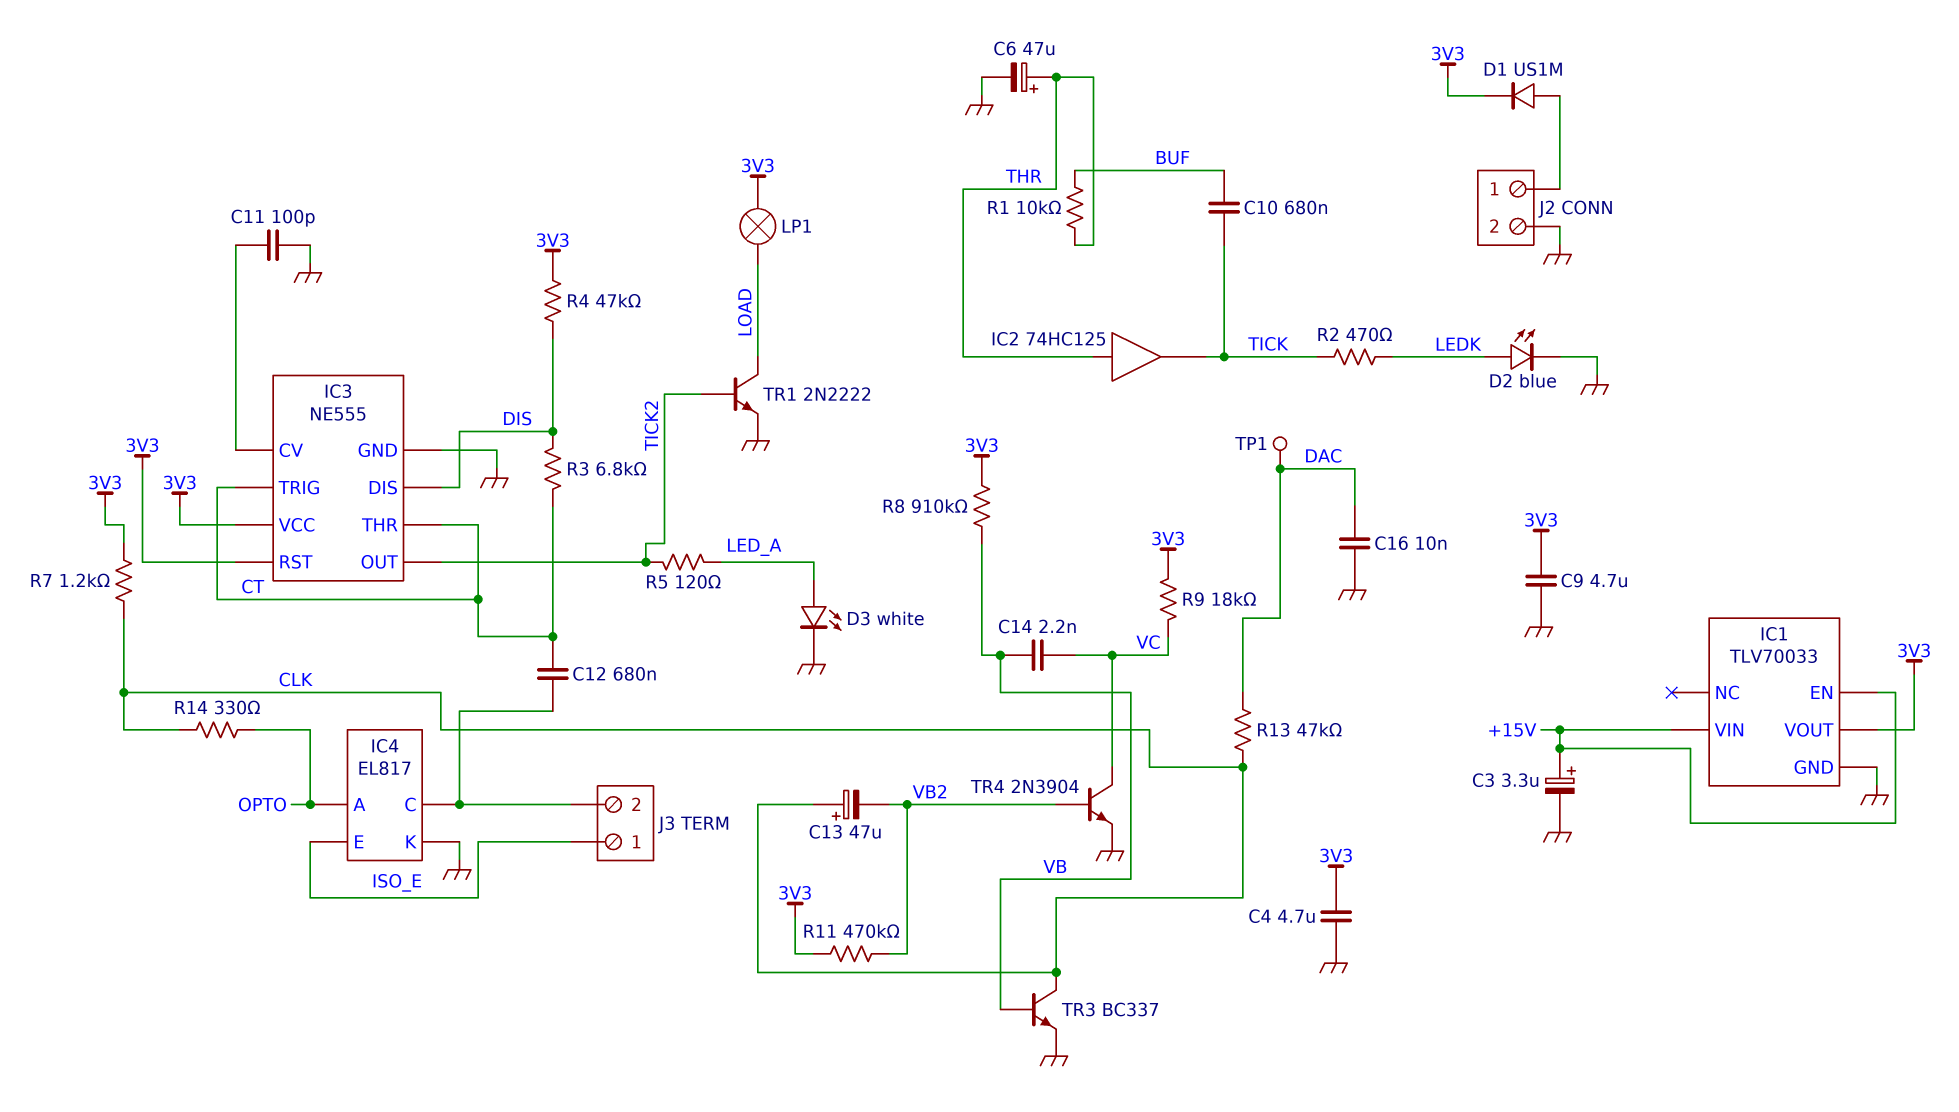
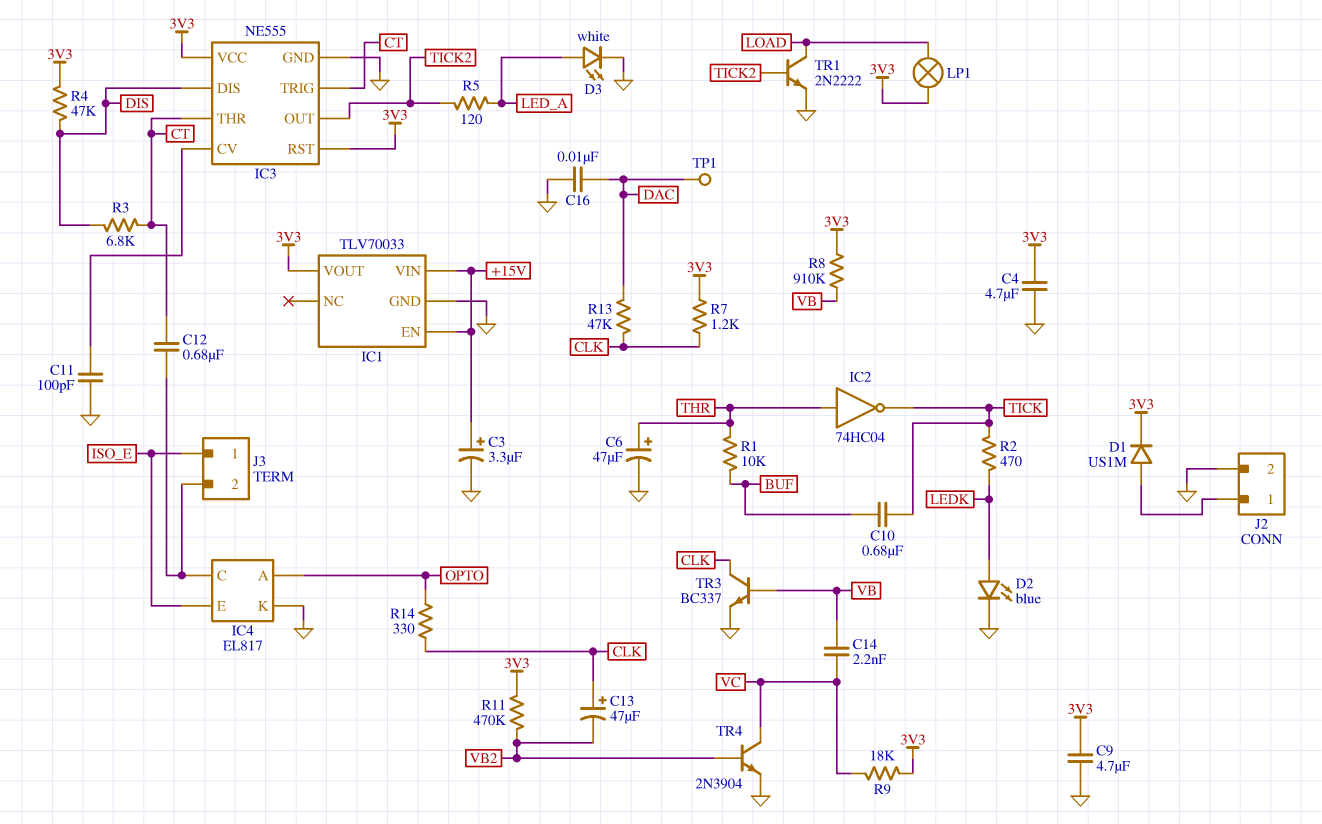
IC2: buffer 74HC125 (in THR, out TICK) -> NOT 74HC04 (in THR, out TICK)

